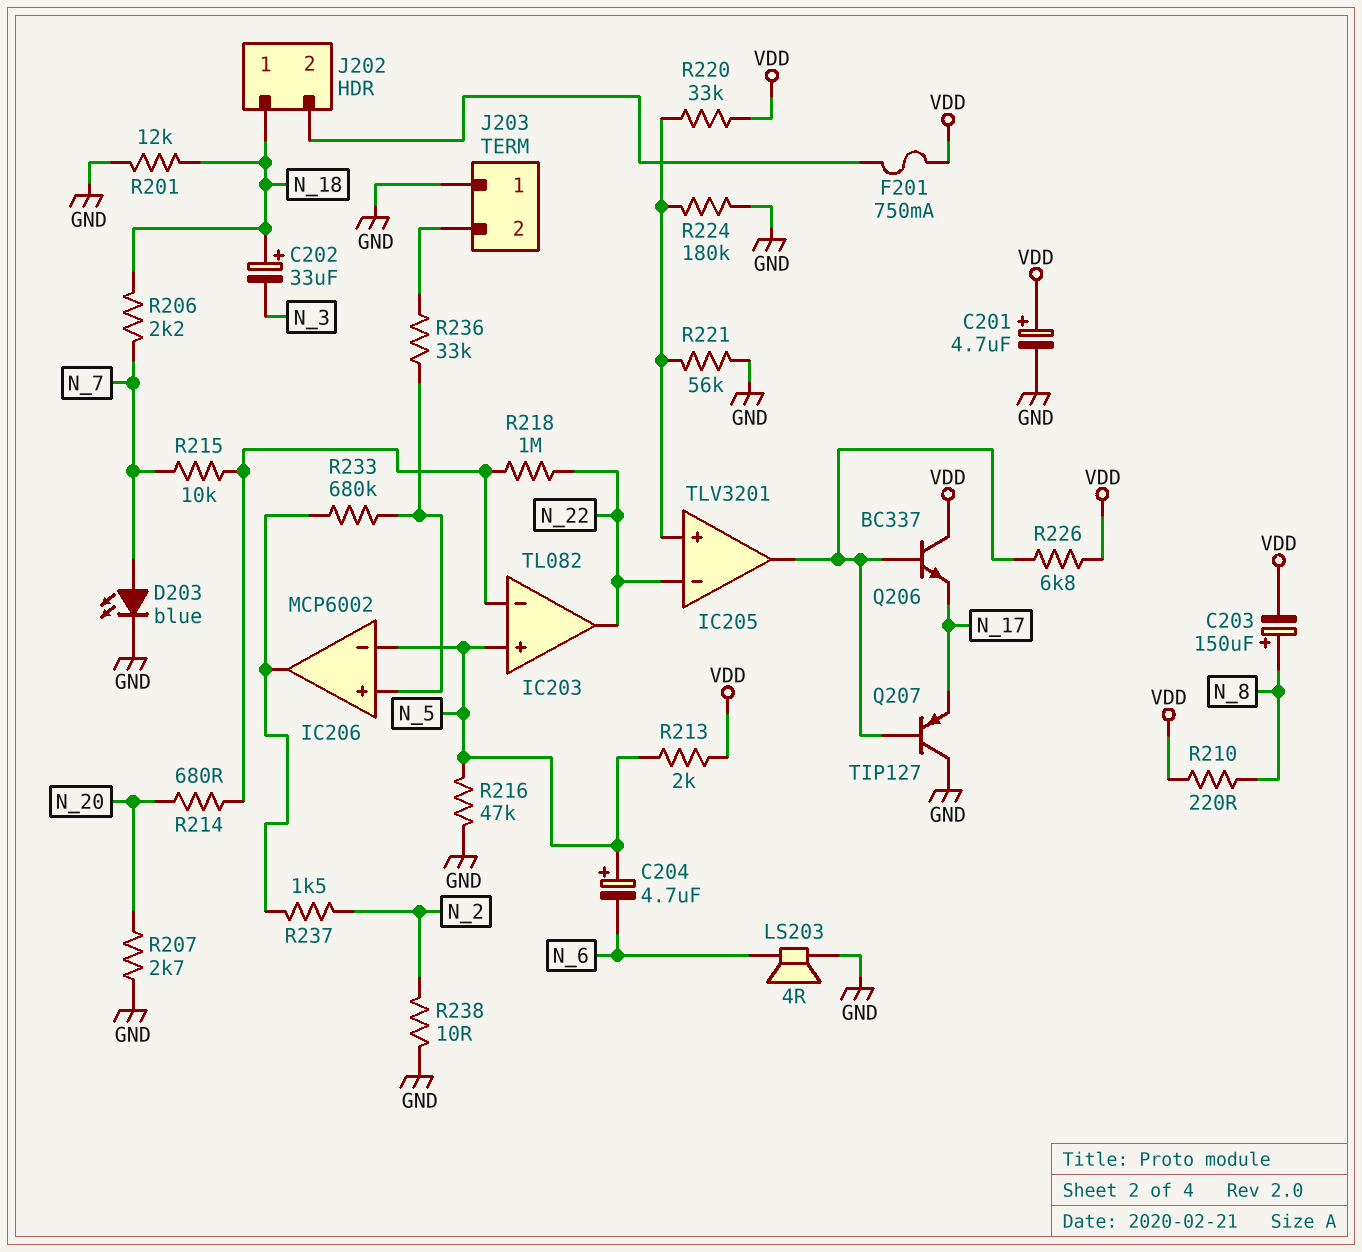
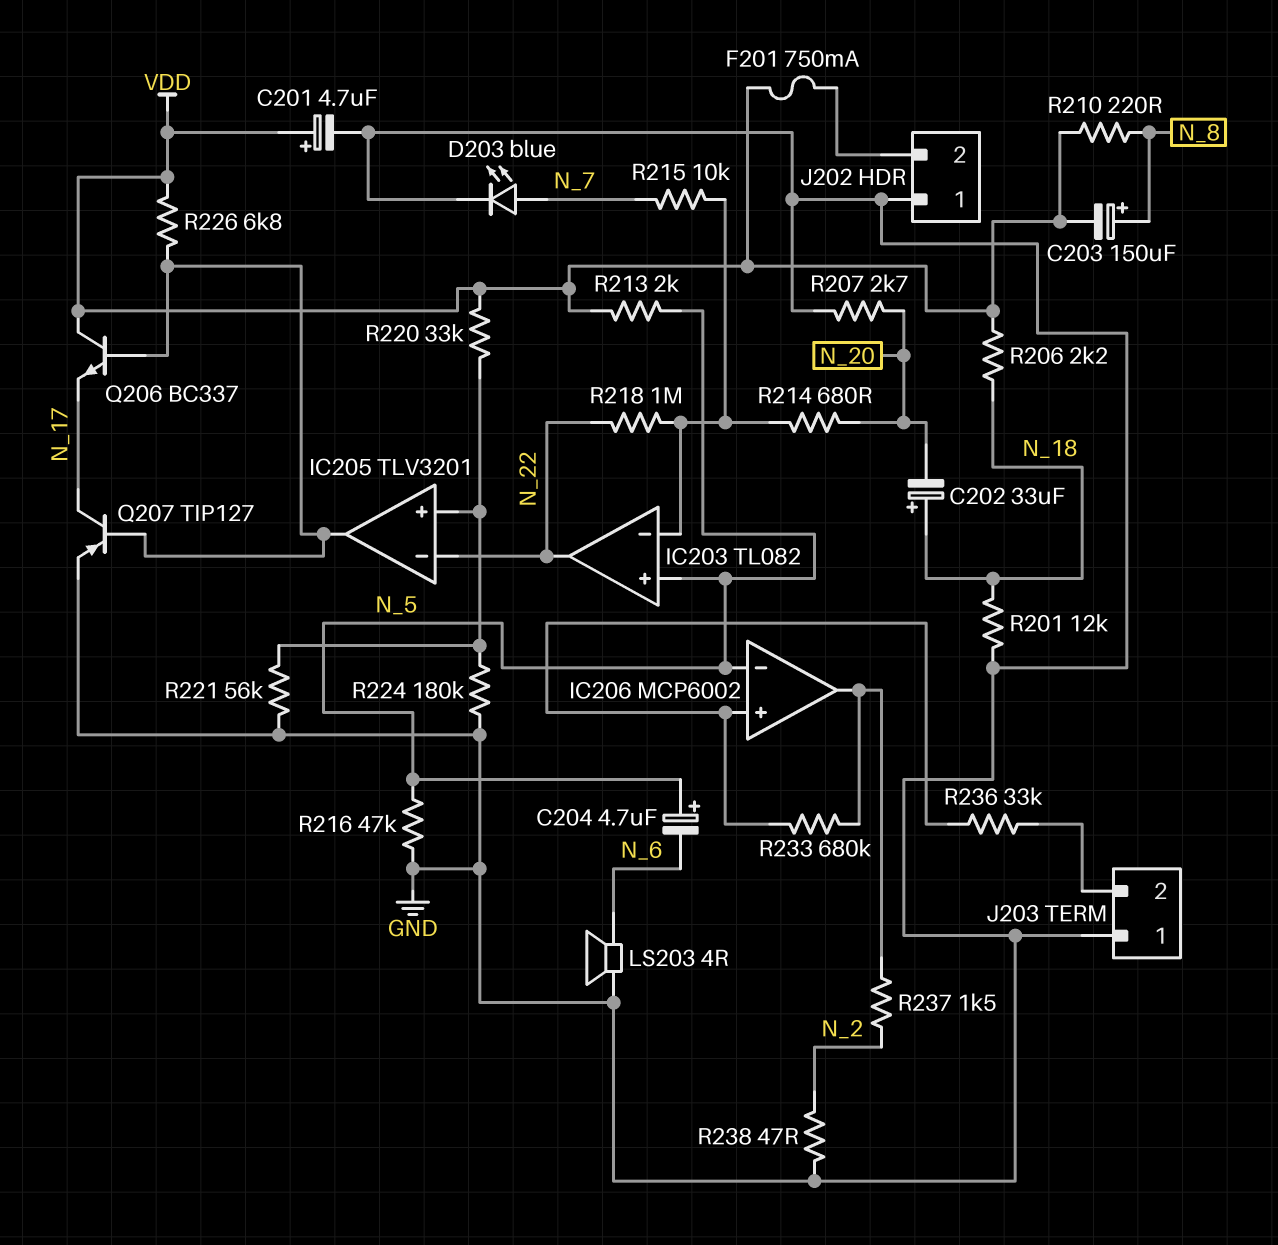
C202: 33uF (plus N_18, minus N_3) -> 33uF (plus N_18, minus N_20)
J202 pin 1: N_18 -> GND
Q207: PNP TIP127 (B IC205/out, C GND, E N_17) -> PNP TIP127 (B IC205/out, C N_17, E GND)
R206: 2.2k (N_7, N_18) -> 2.2k (N_18, VDD)
R238: 10 (GND, N_2) -> 47 (GND, N_2)

